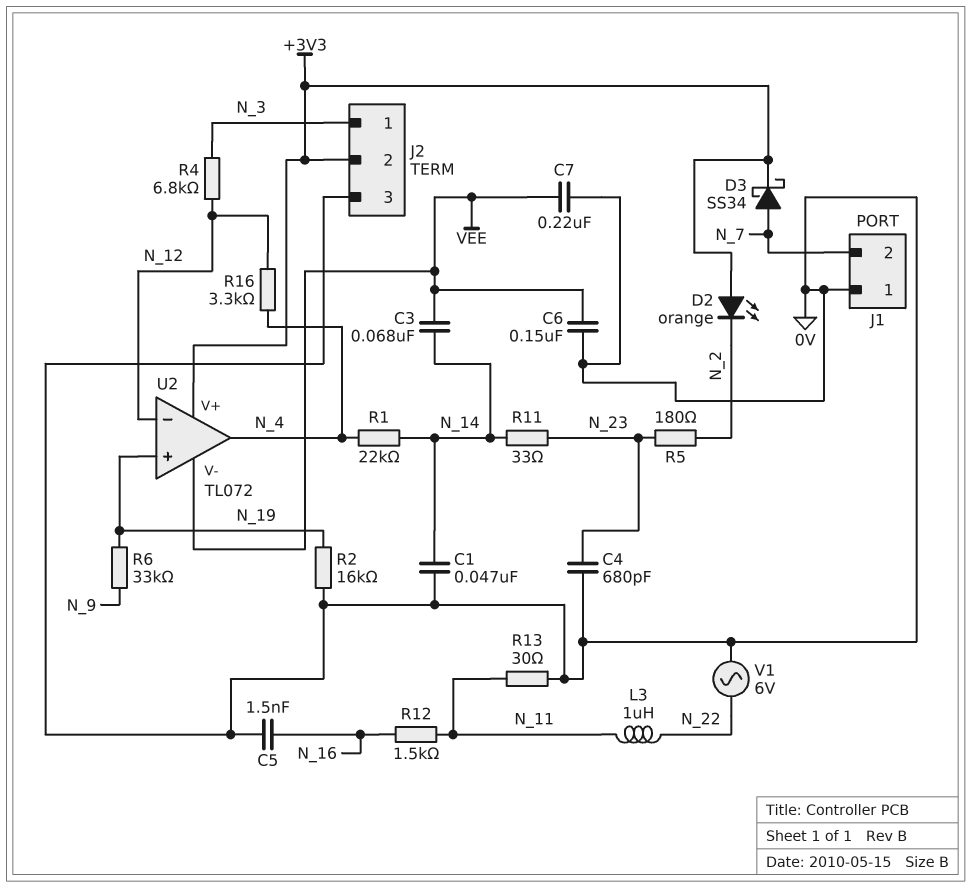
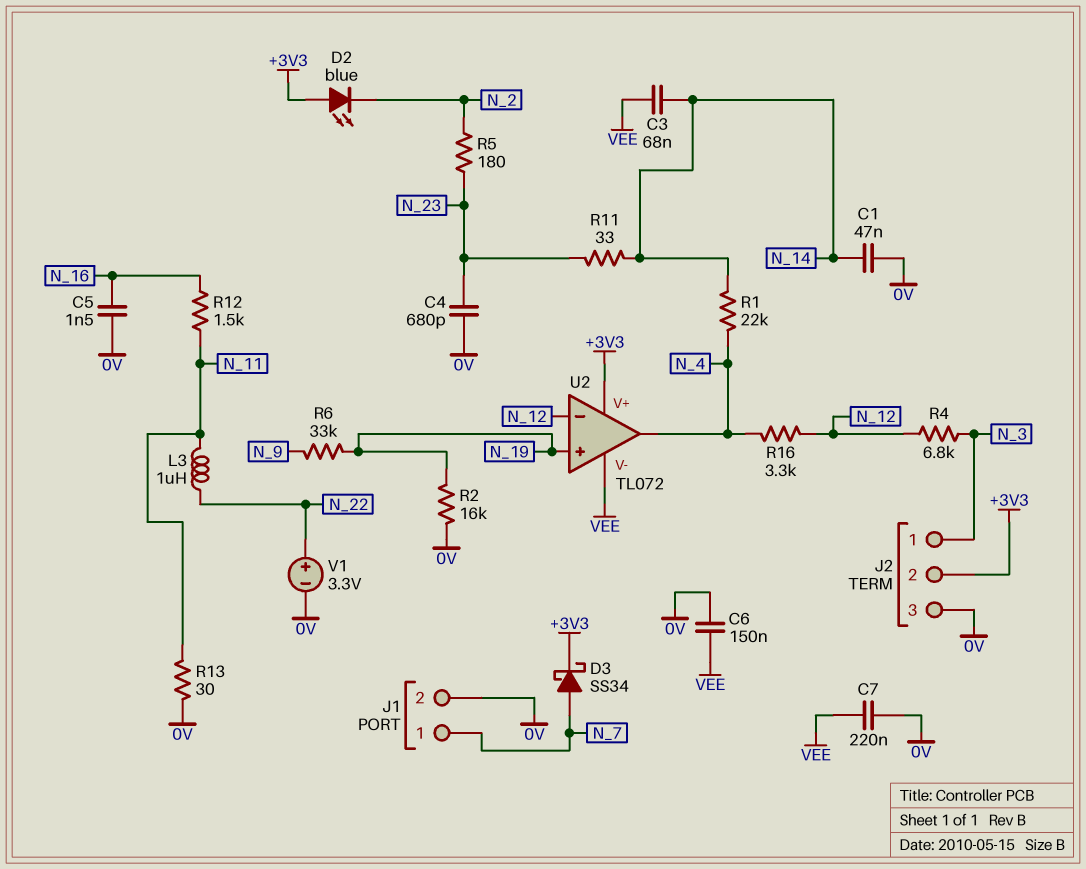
D2: LED orange (A +3V3, K N_2) -> LED blue (A +3V3, K N_2)
J1 pin 1: 0V -> N_7
J1 pin 2: N_7 -> 0V
V1: AC 6V (0V, N_22) -> 3.3V (plus N_22, minus 0V)

